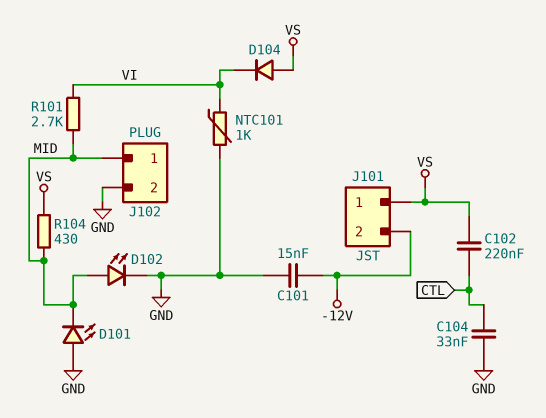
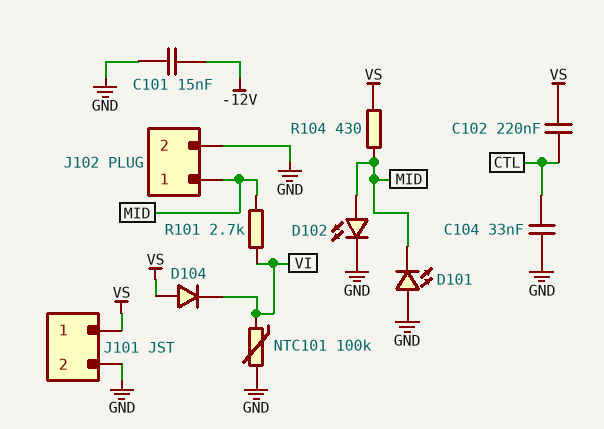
J101 pin 2: -12V -> GND
NTC101: 1k (GND, VI) -> 100k (GND, VI)

